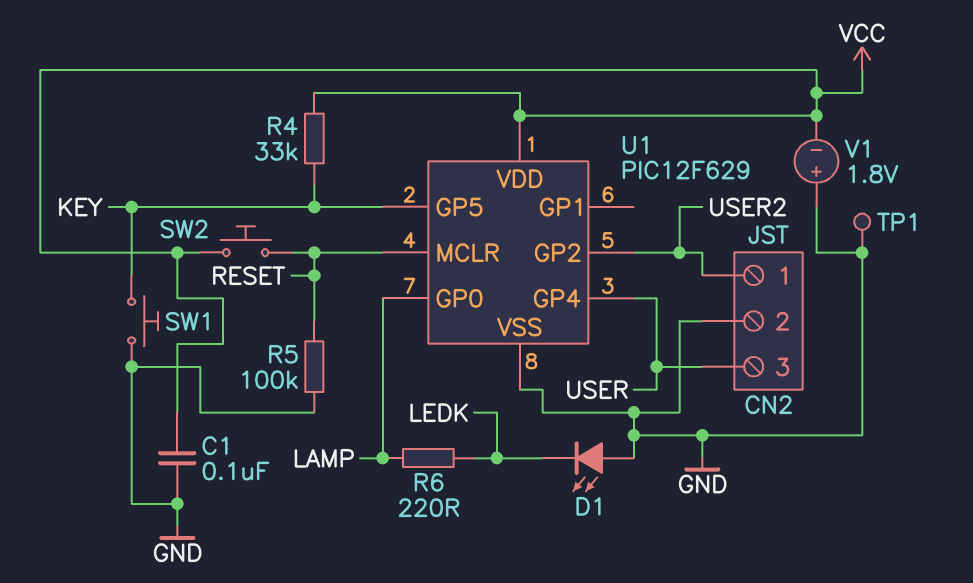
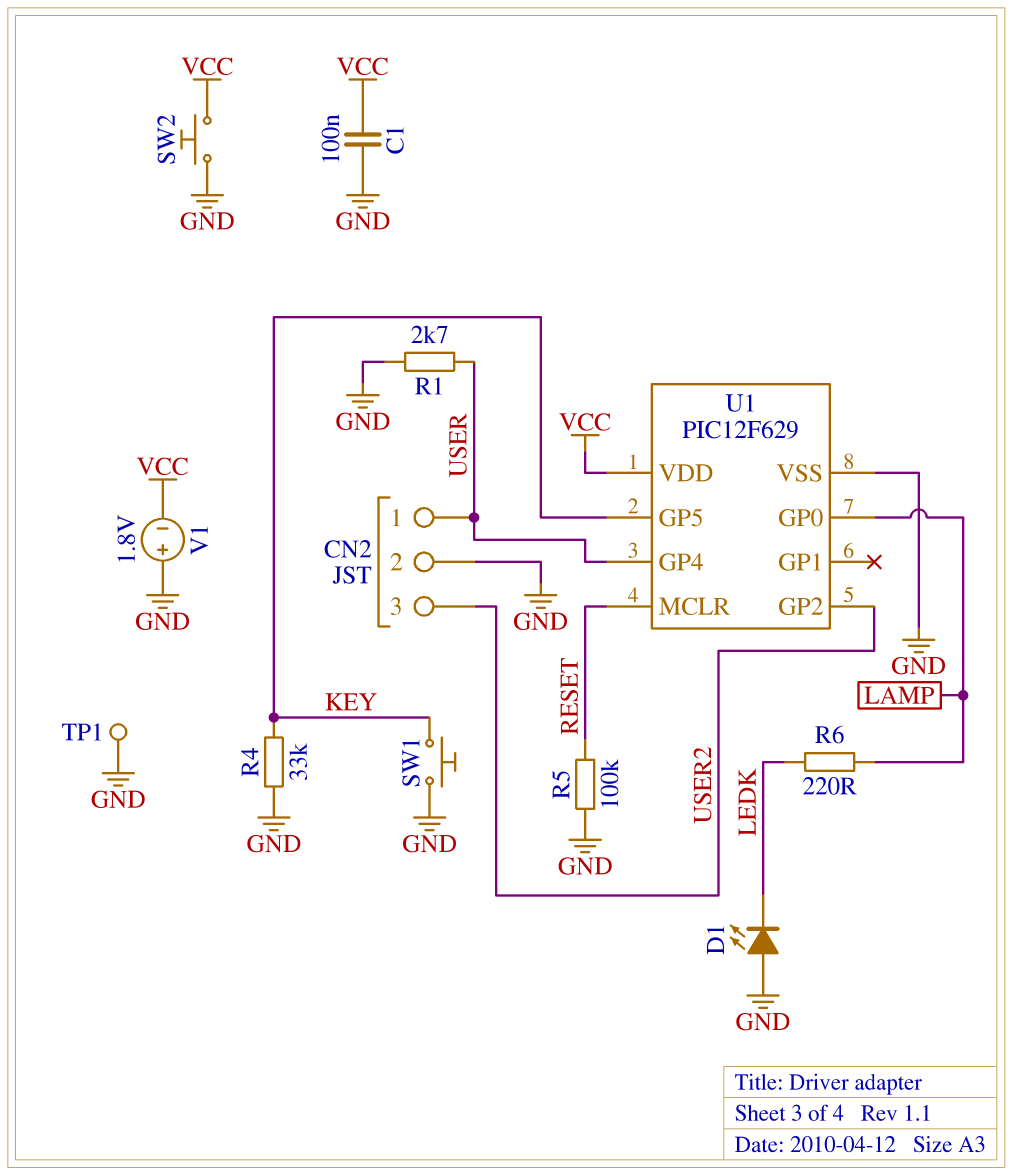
CN2 pin 1: USER2 -> USER
CN2 pin 3: USER -> USER2
R1: none -> 2.7k (GND, USER)
R4: 33k (KEY, VCC) -> 33k (GND, KEY)
SW2: button (RESET, VCC) -> button (GND, VCC)

